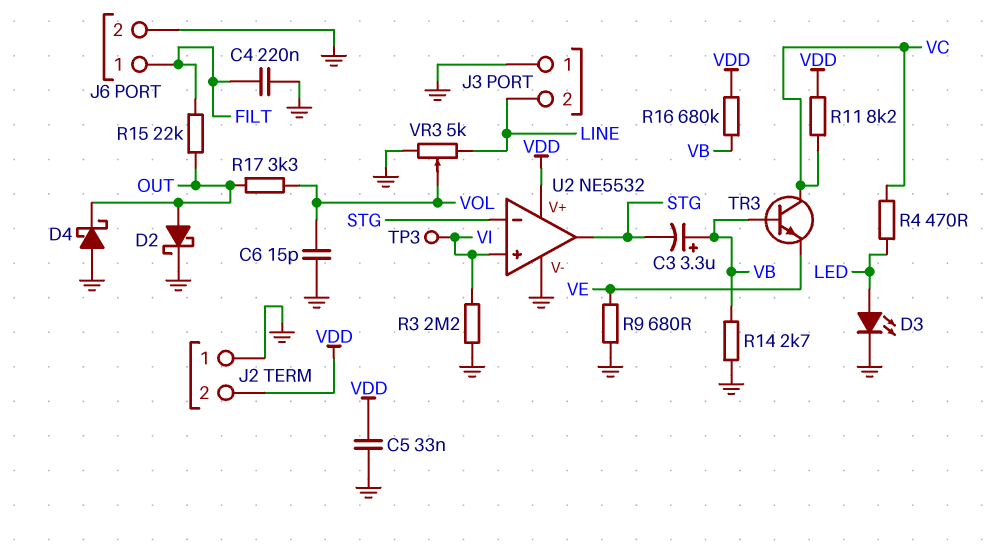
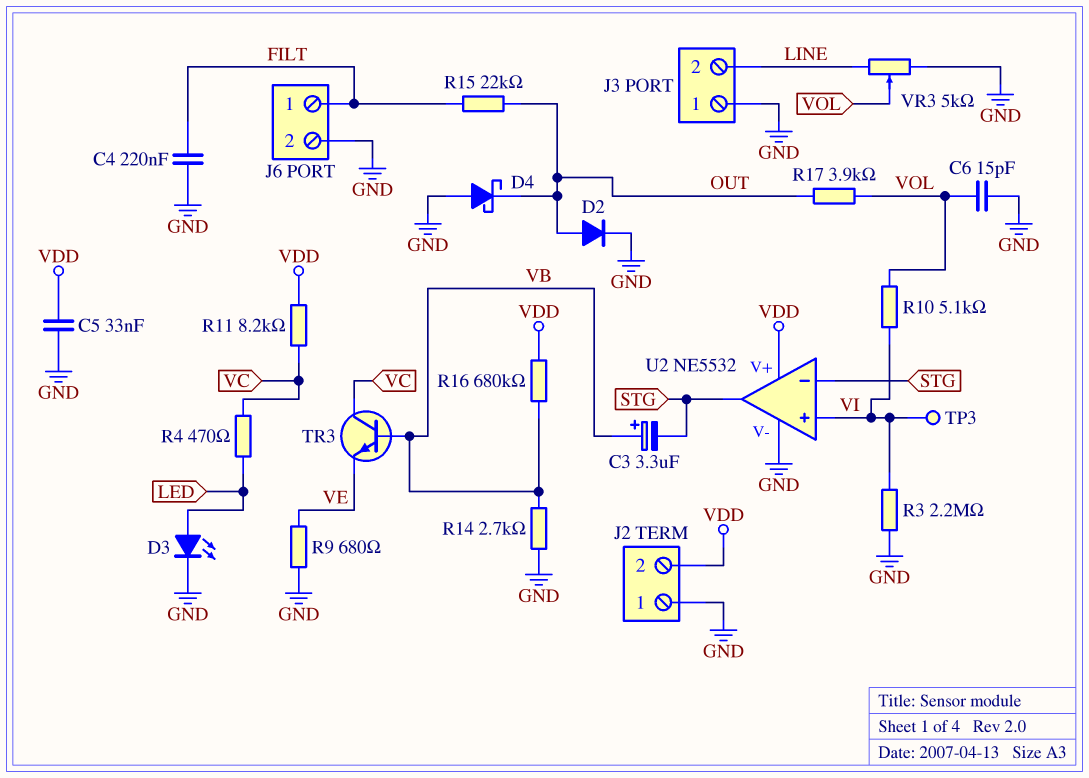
D2: schottky (A OUT, K GND) -> diode (A OUT, K GND)
R10: none -> 5.1k (VI, VOL)
R17: 3.3k (OUT, VOL) -> 3.9k (OUT, VOL)

